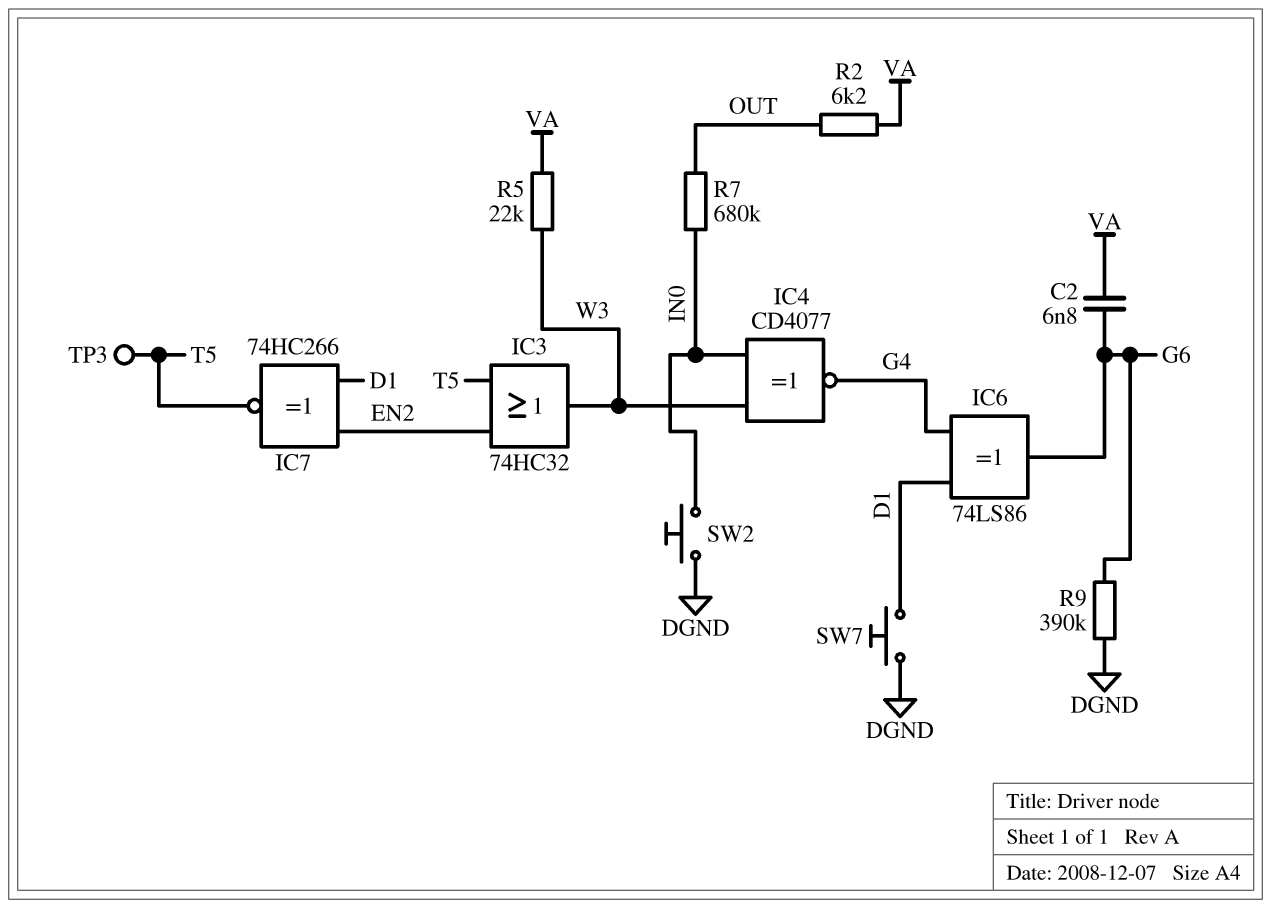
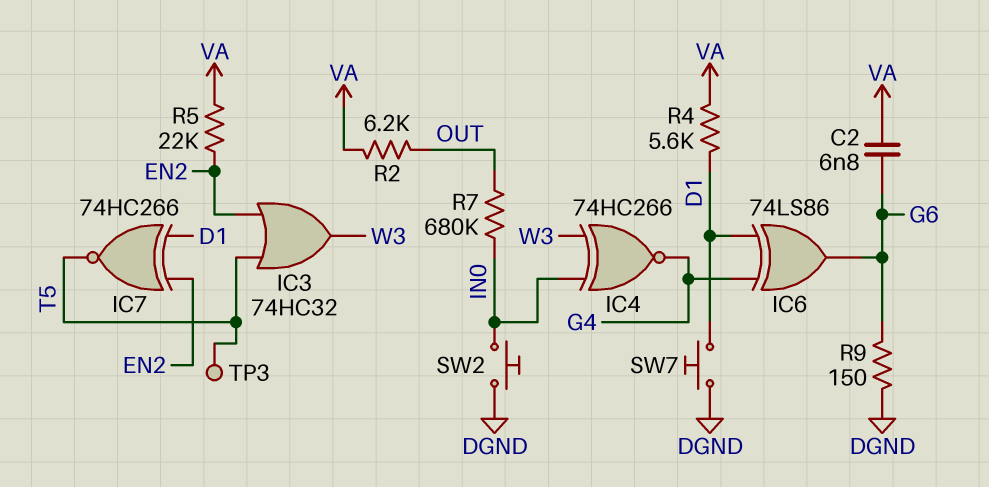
IC4: XNOR CD4077 (in IN0, in W3, out G4) -> XNOR 74HC266 (in IN0, in W3, out G4)
R4: none -> 5.6k (D1, VA)
R5: 22k (VA, W3) -> 22k (EN2, VA)
R9: 390k (DGND, G6) -> 150 (DGND, G6)

